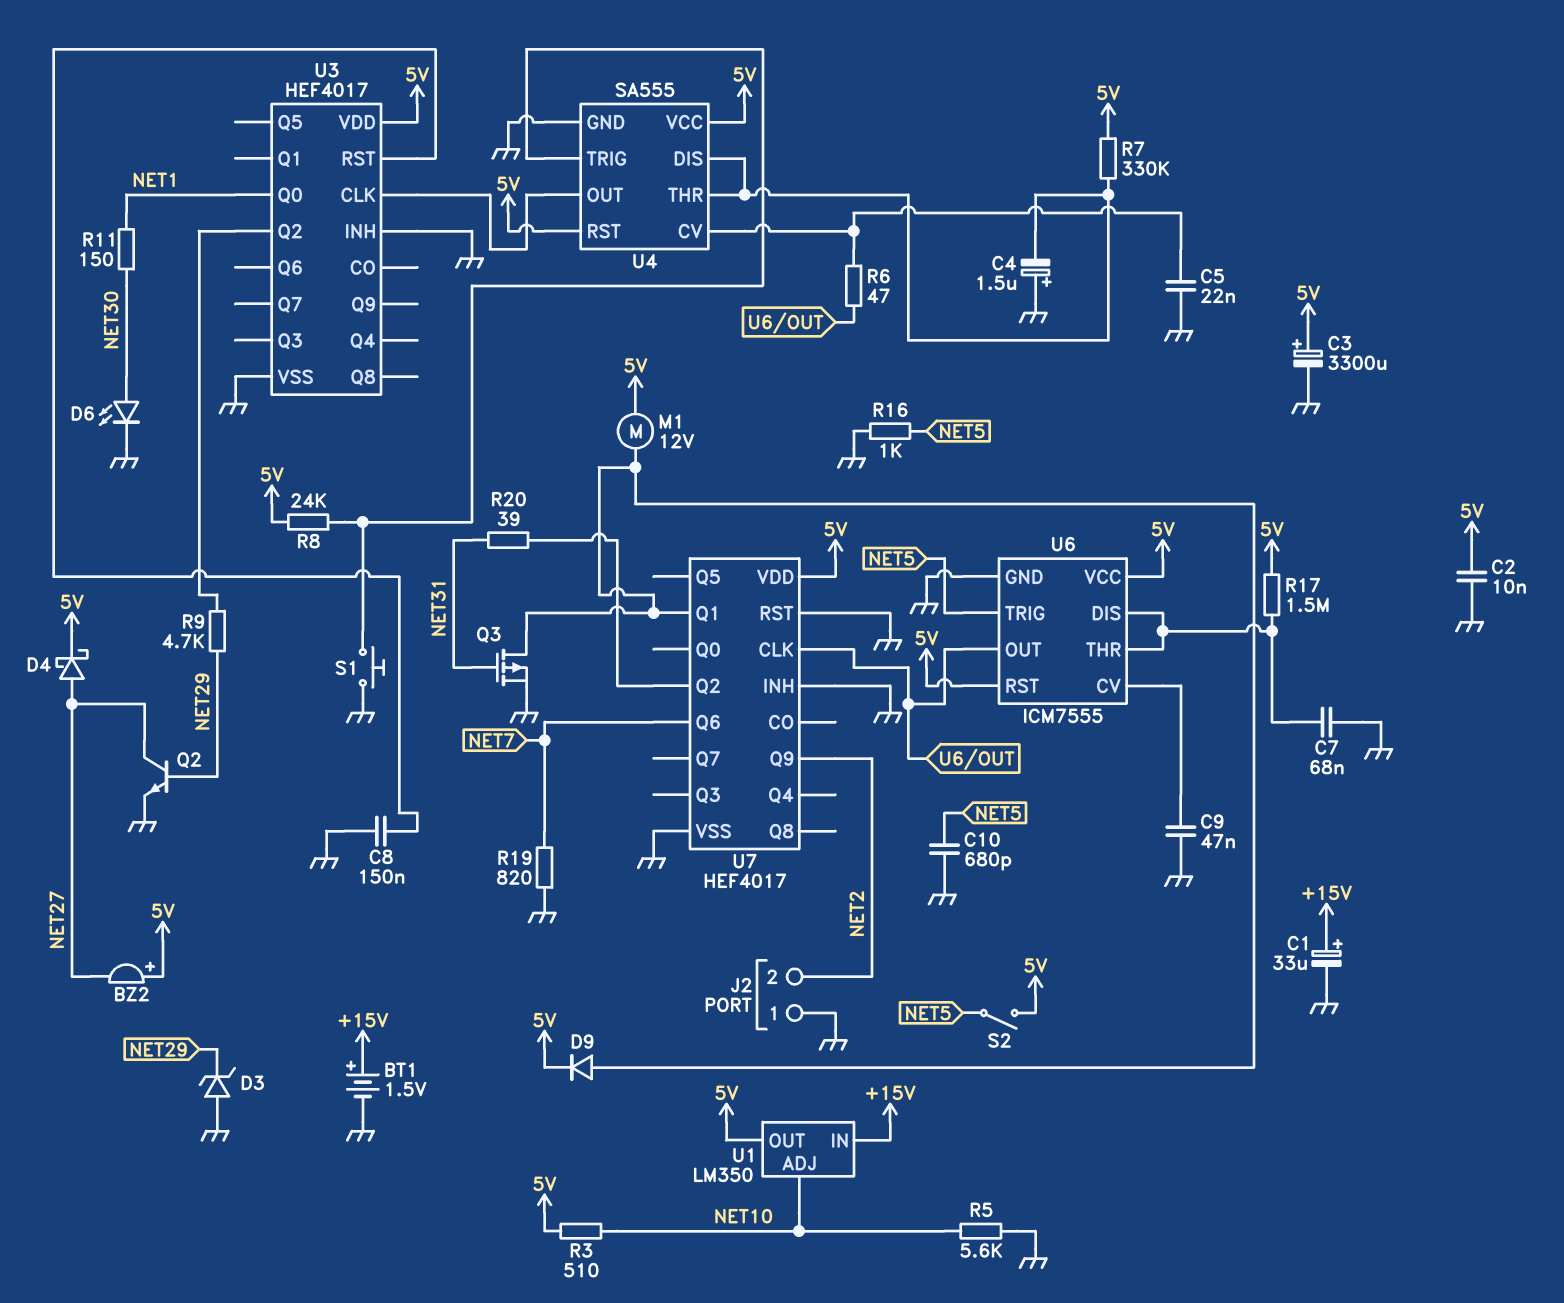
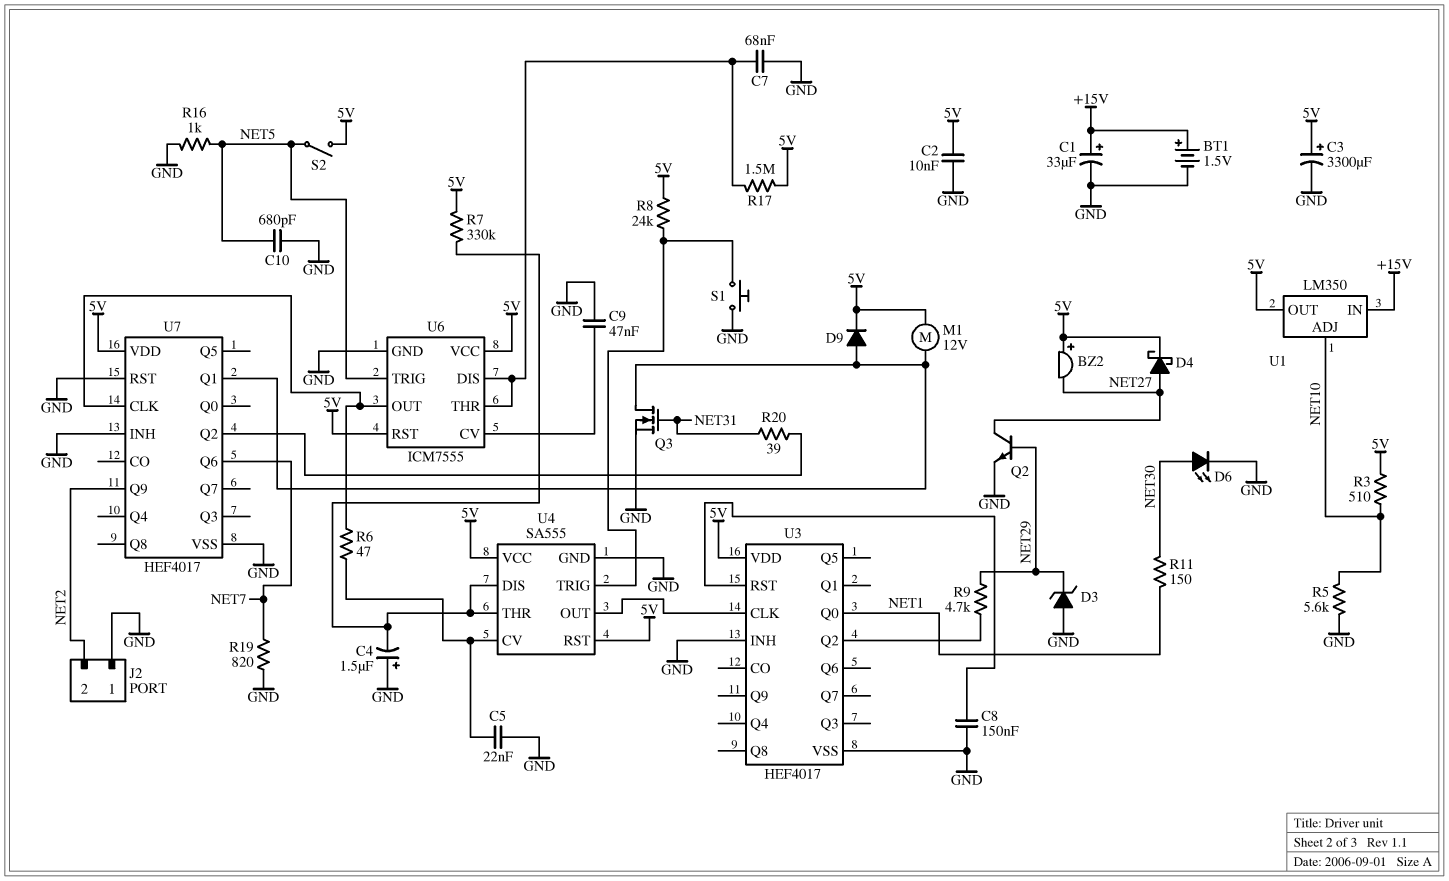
Q3: PMOS (G NET31, D U7/Q1, S GND) -> NMOS (G NET31, D U7/Q1, S GND)

